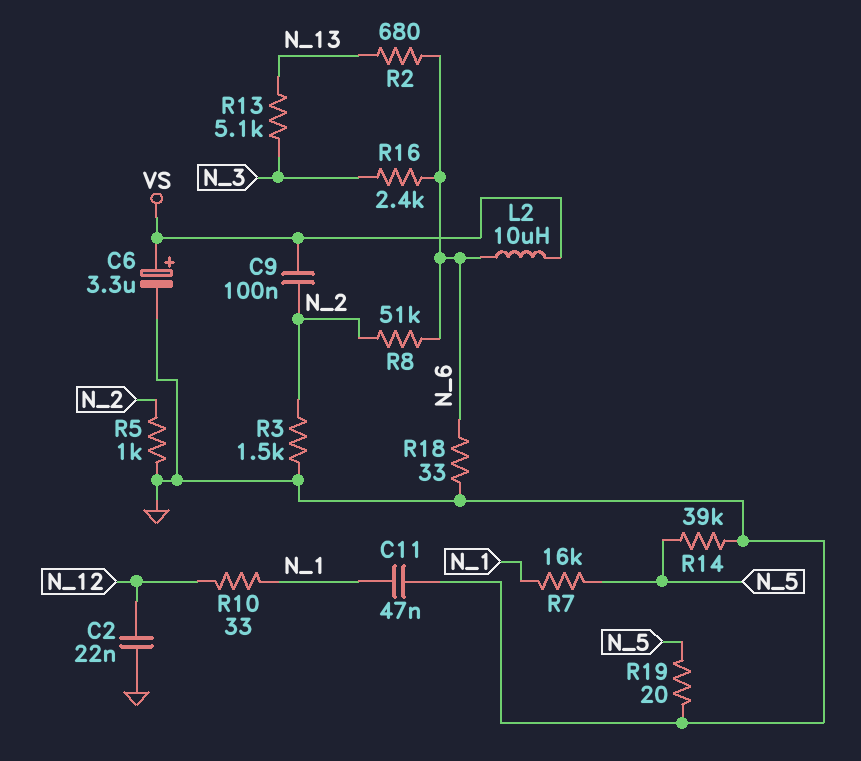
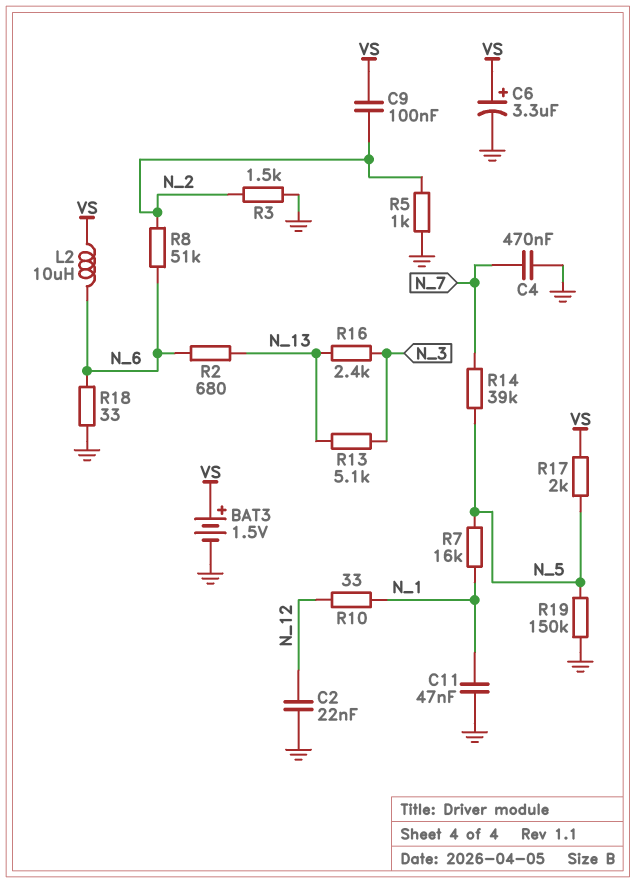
BAT3: none -> 1.5V (plus VS, minus GND)
C4: none -> 470nF (GND, N_7)
R14: 39k (GND, N_5) -> 39k (N_5, N_7)
R16: 2.4k (N_3, N_6) -> 2.4k (N_3, N_13)
R17: none -> 2k (N_5, VS)
R19: 20 (GND, N_5) -> 150k (GND, N_5)

